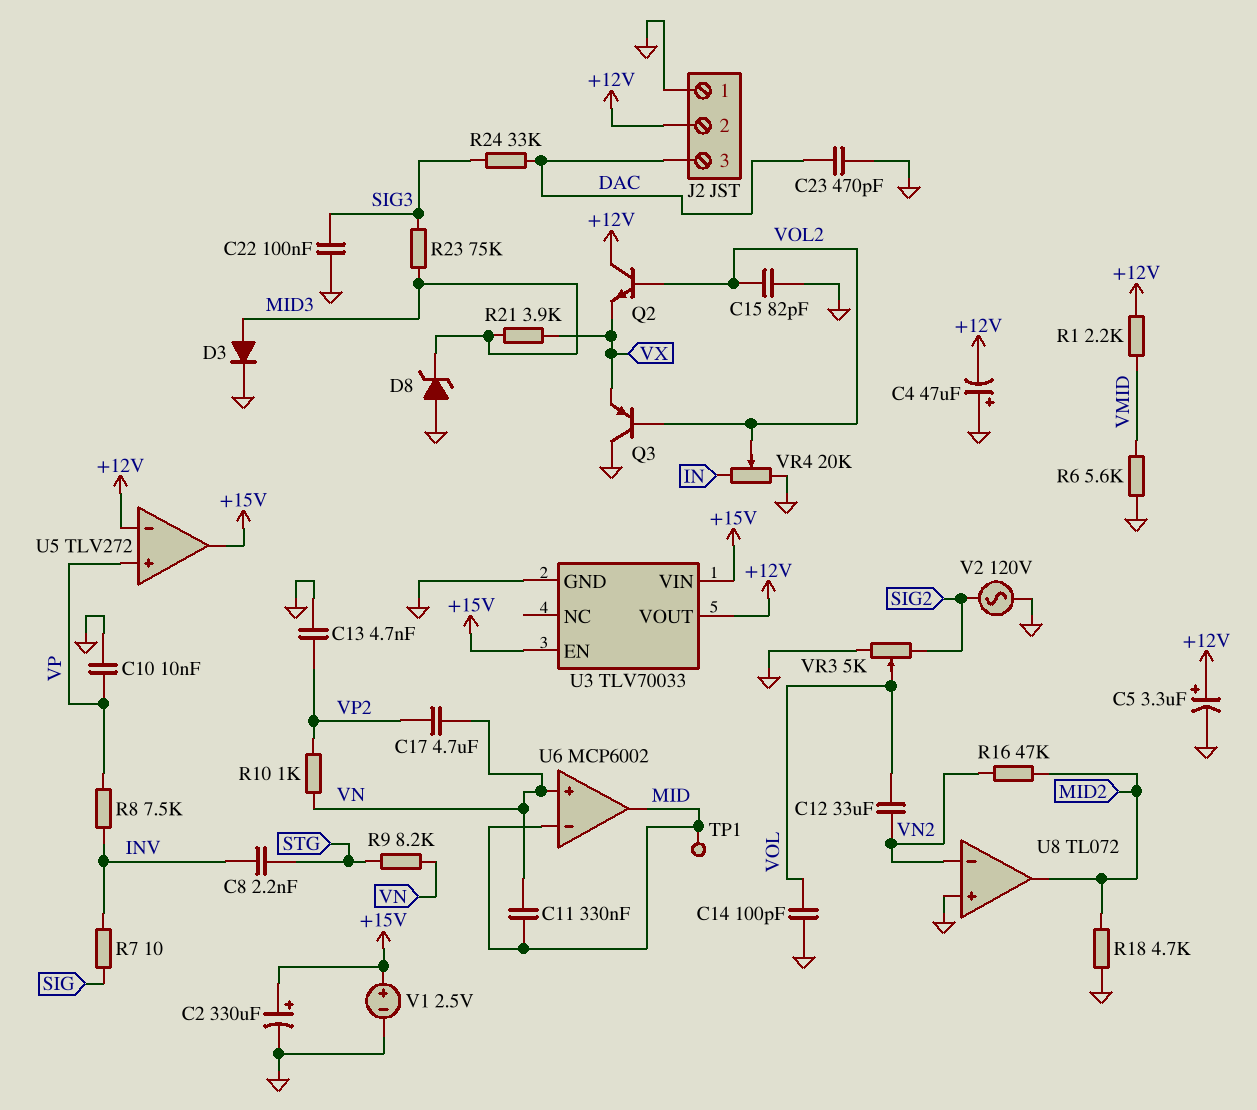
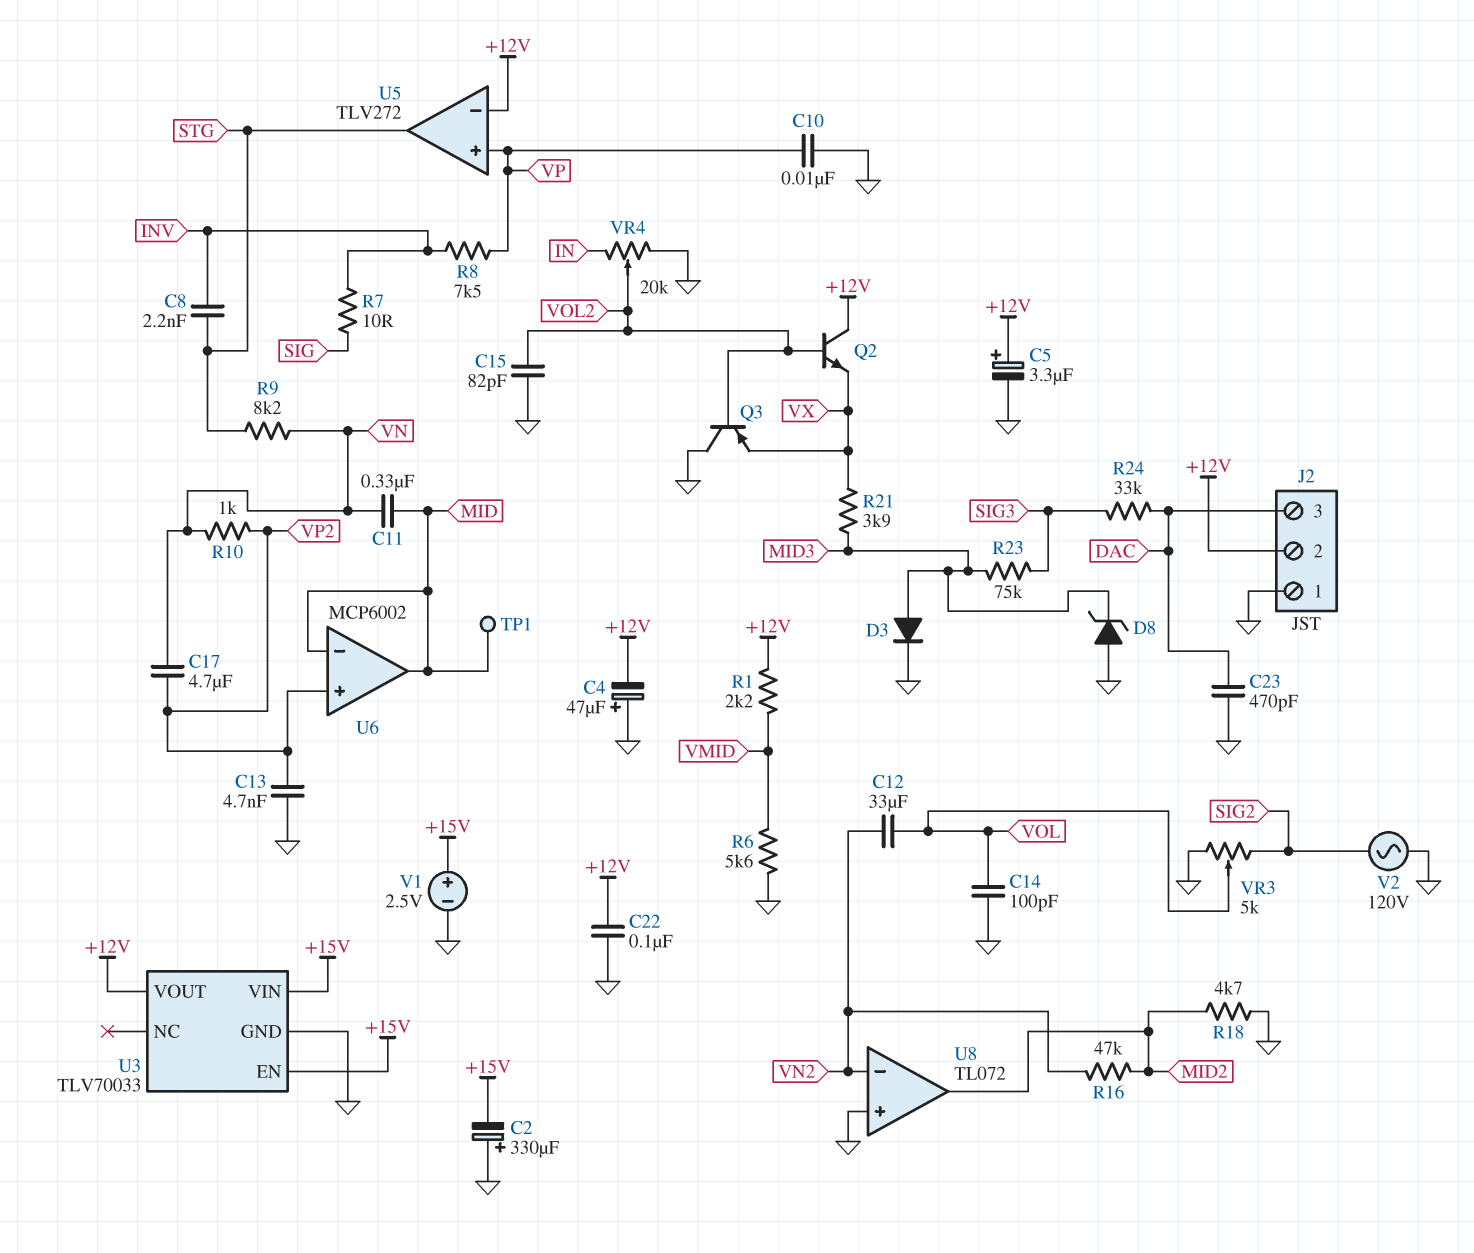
C2: 330uF (plus +15V, minus GND) -> 330uF (plus GND, minus +15V)
C22: 100nF (GND, SIG3) -> 100nF (+12V, GND)
U5 pin out: +15V -> STG
U6 pin in+: VN -> VP2

